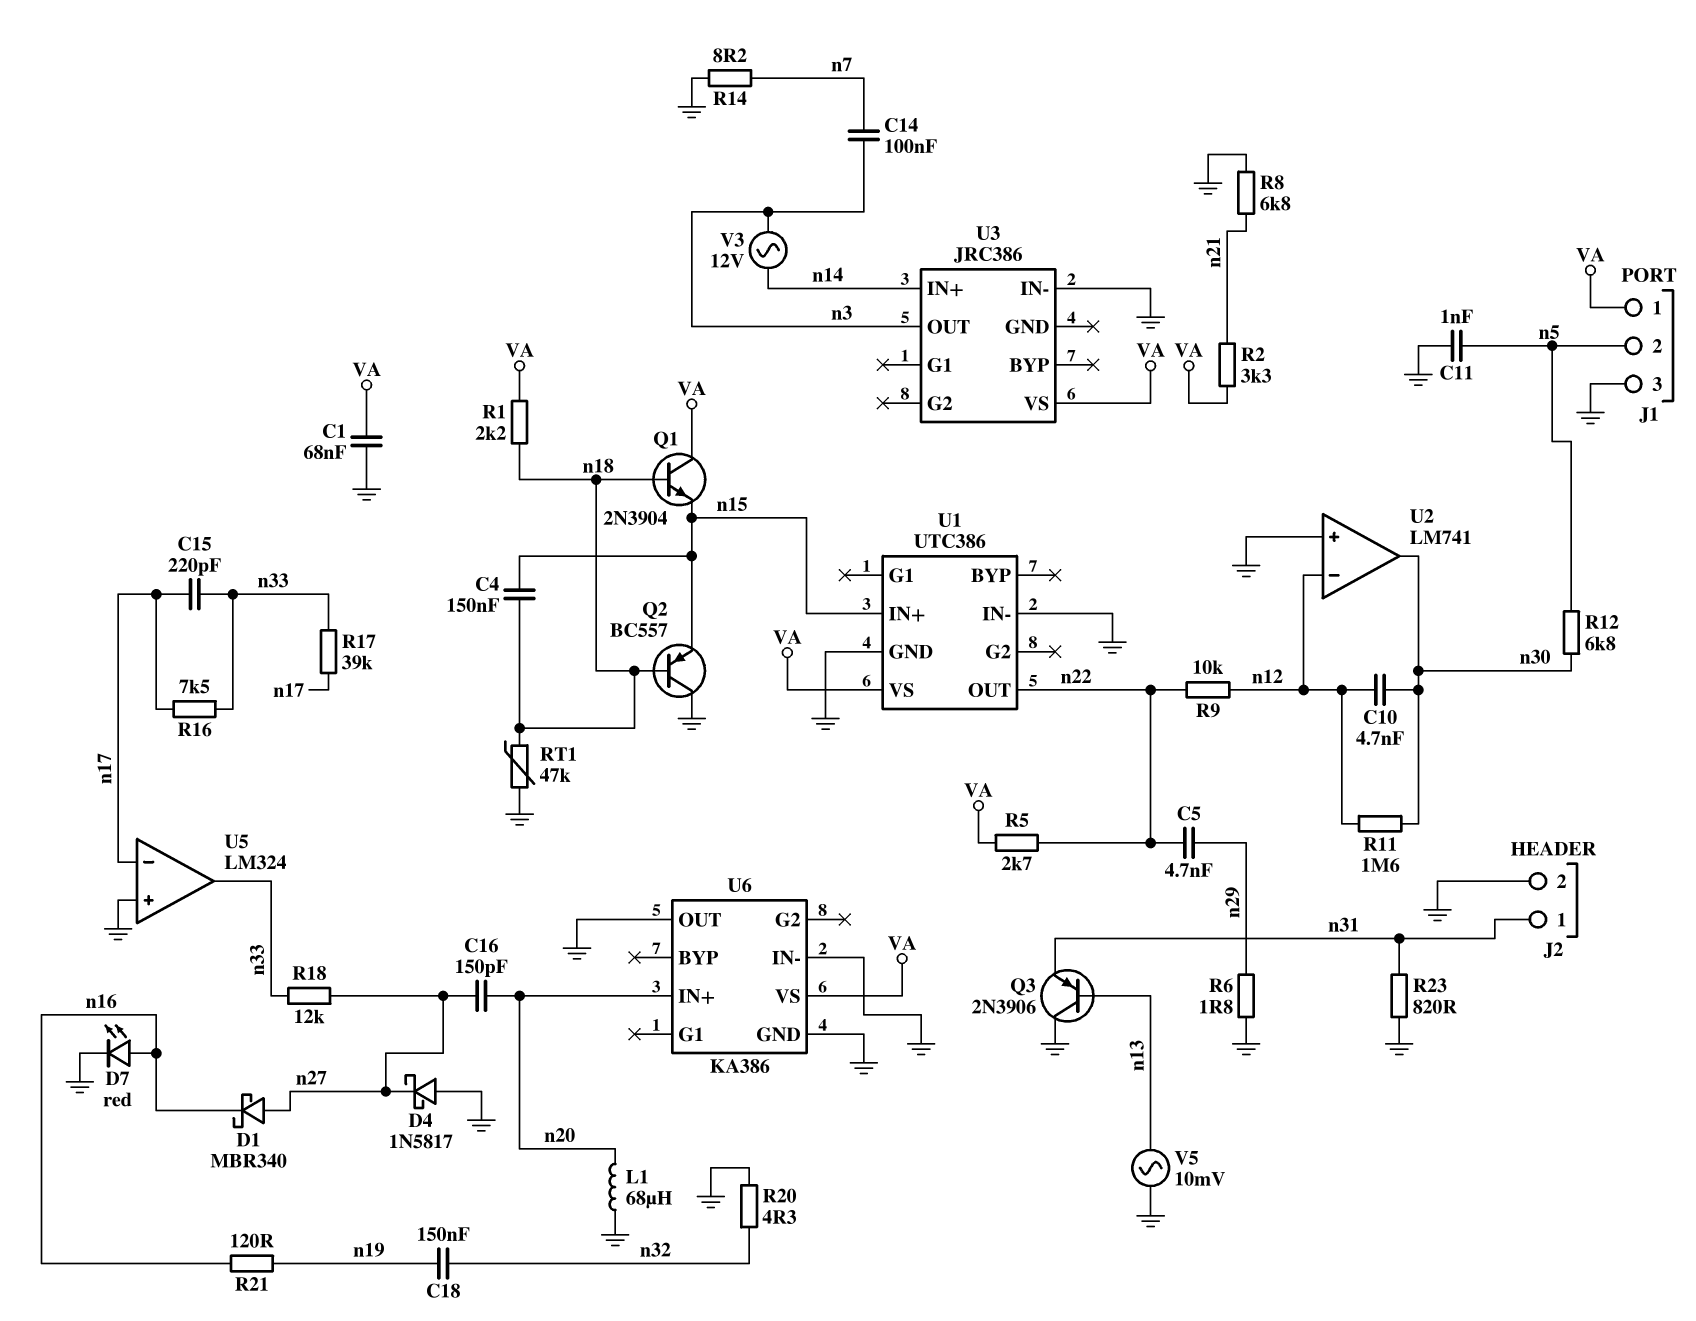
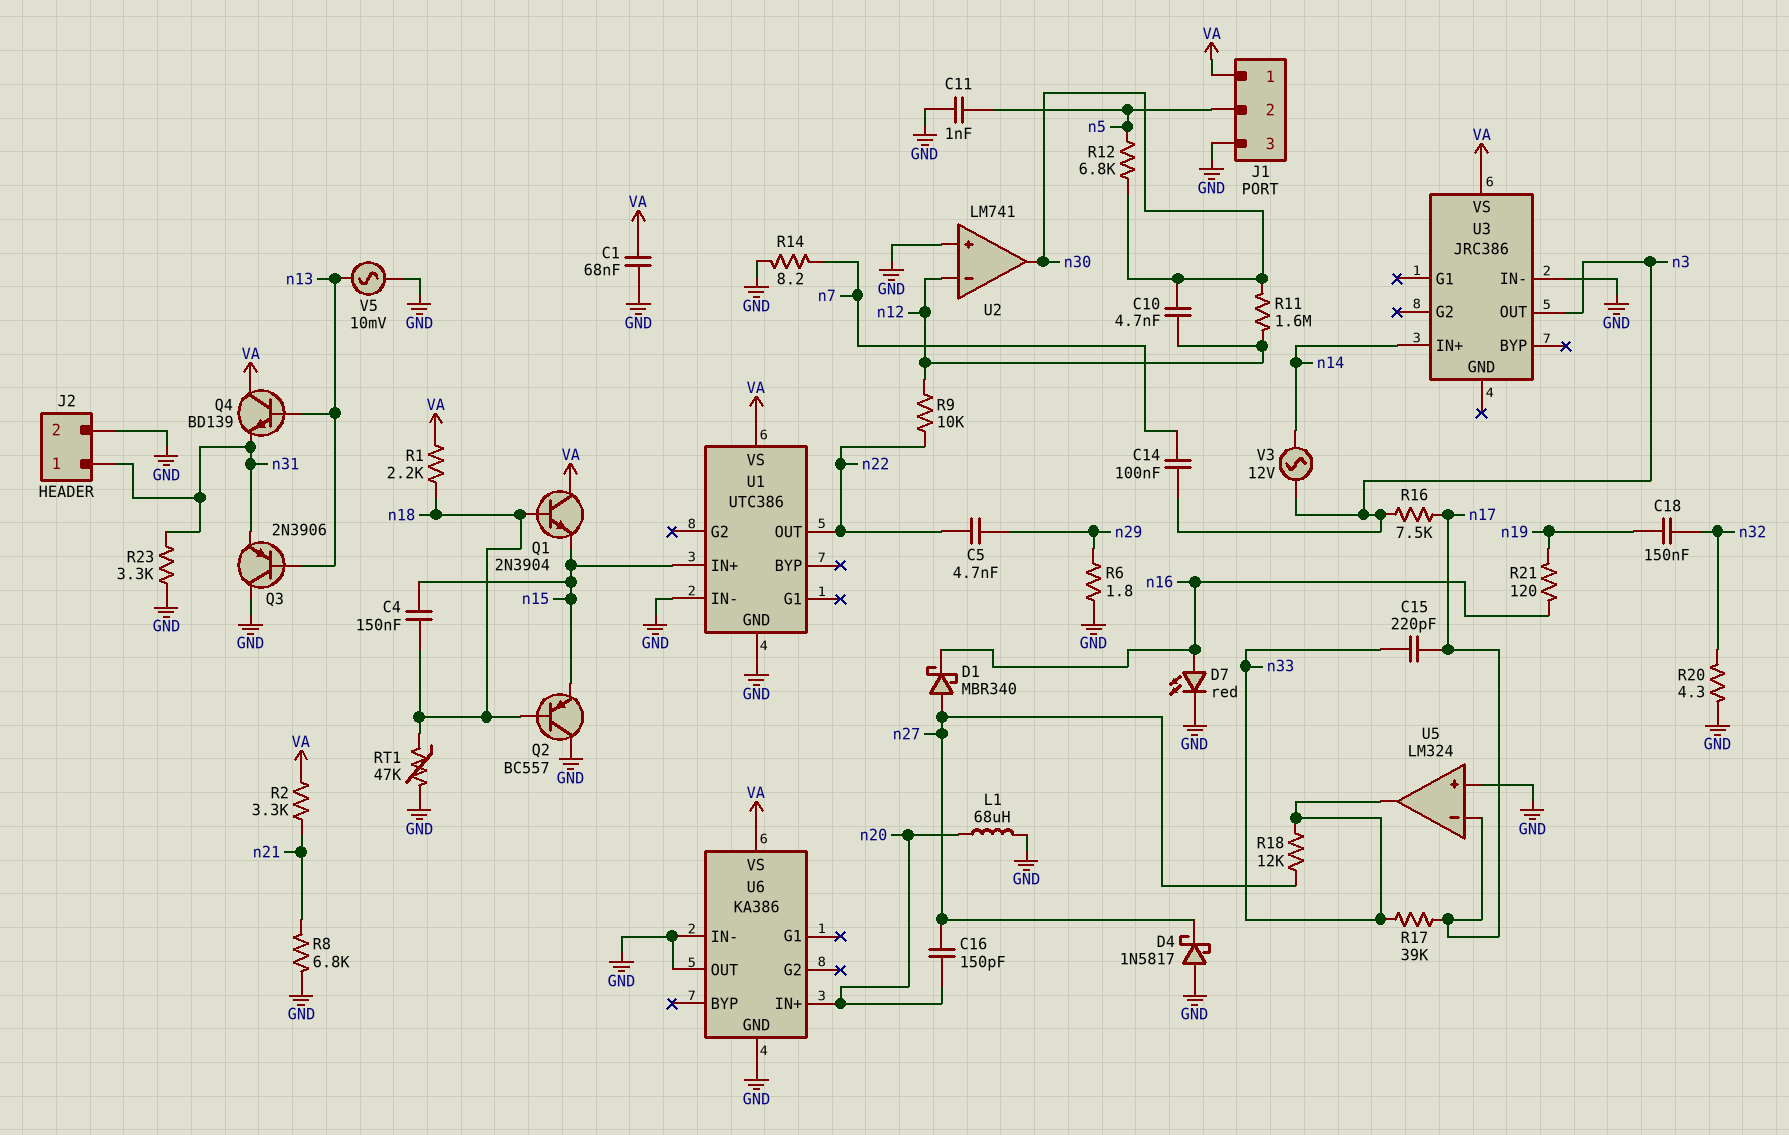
Q4: none -> NPN BD139 (B n13, C VA, E n31)
R5: 2.7k (VA, n22) -> none
R16: 7.5k (n17, n33) -> 7.5k (n3, n17)
R23: 820 (GND, n31) -> 3.3k (GND, n31)

